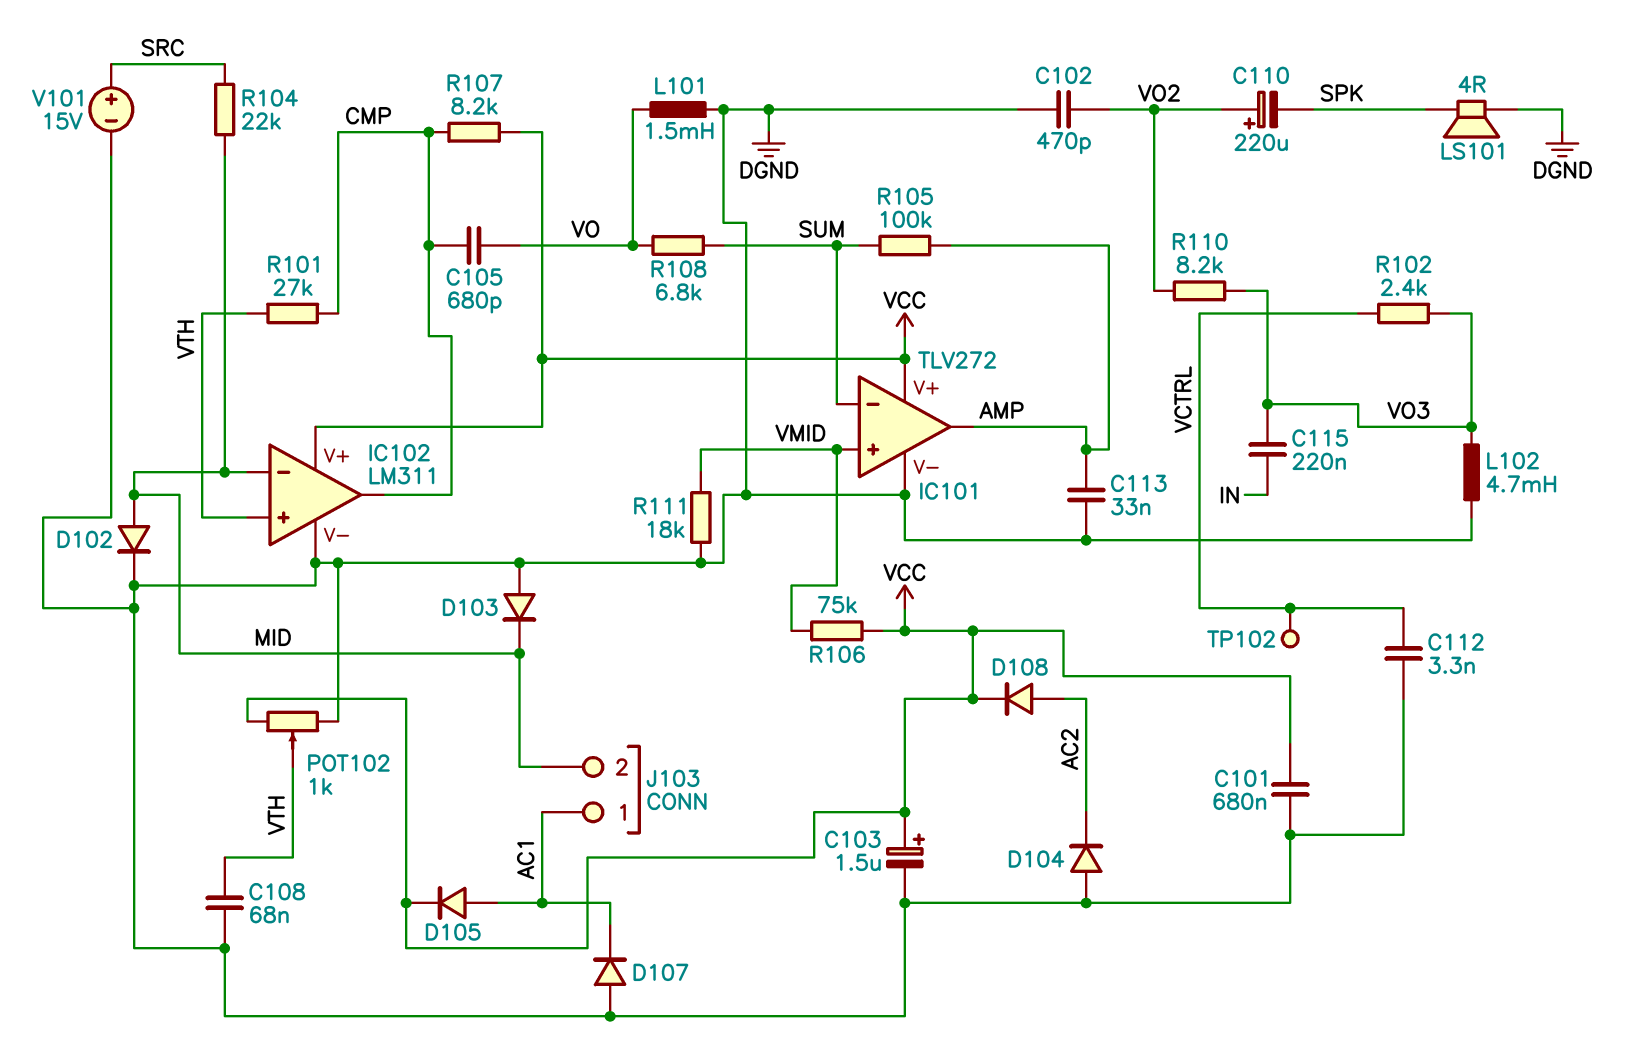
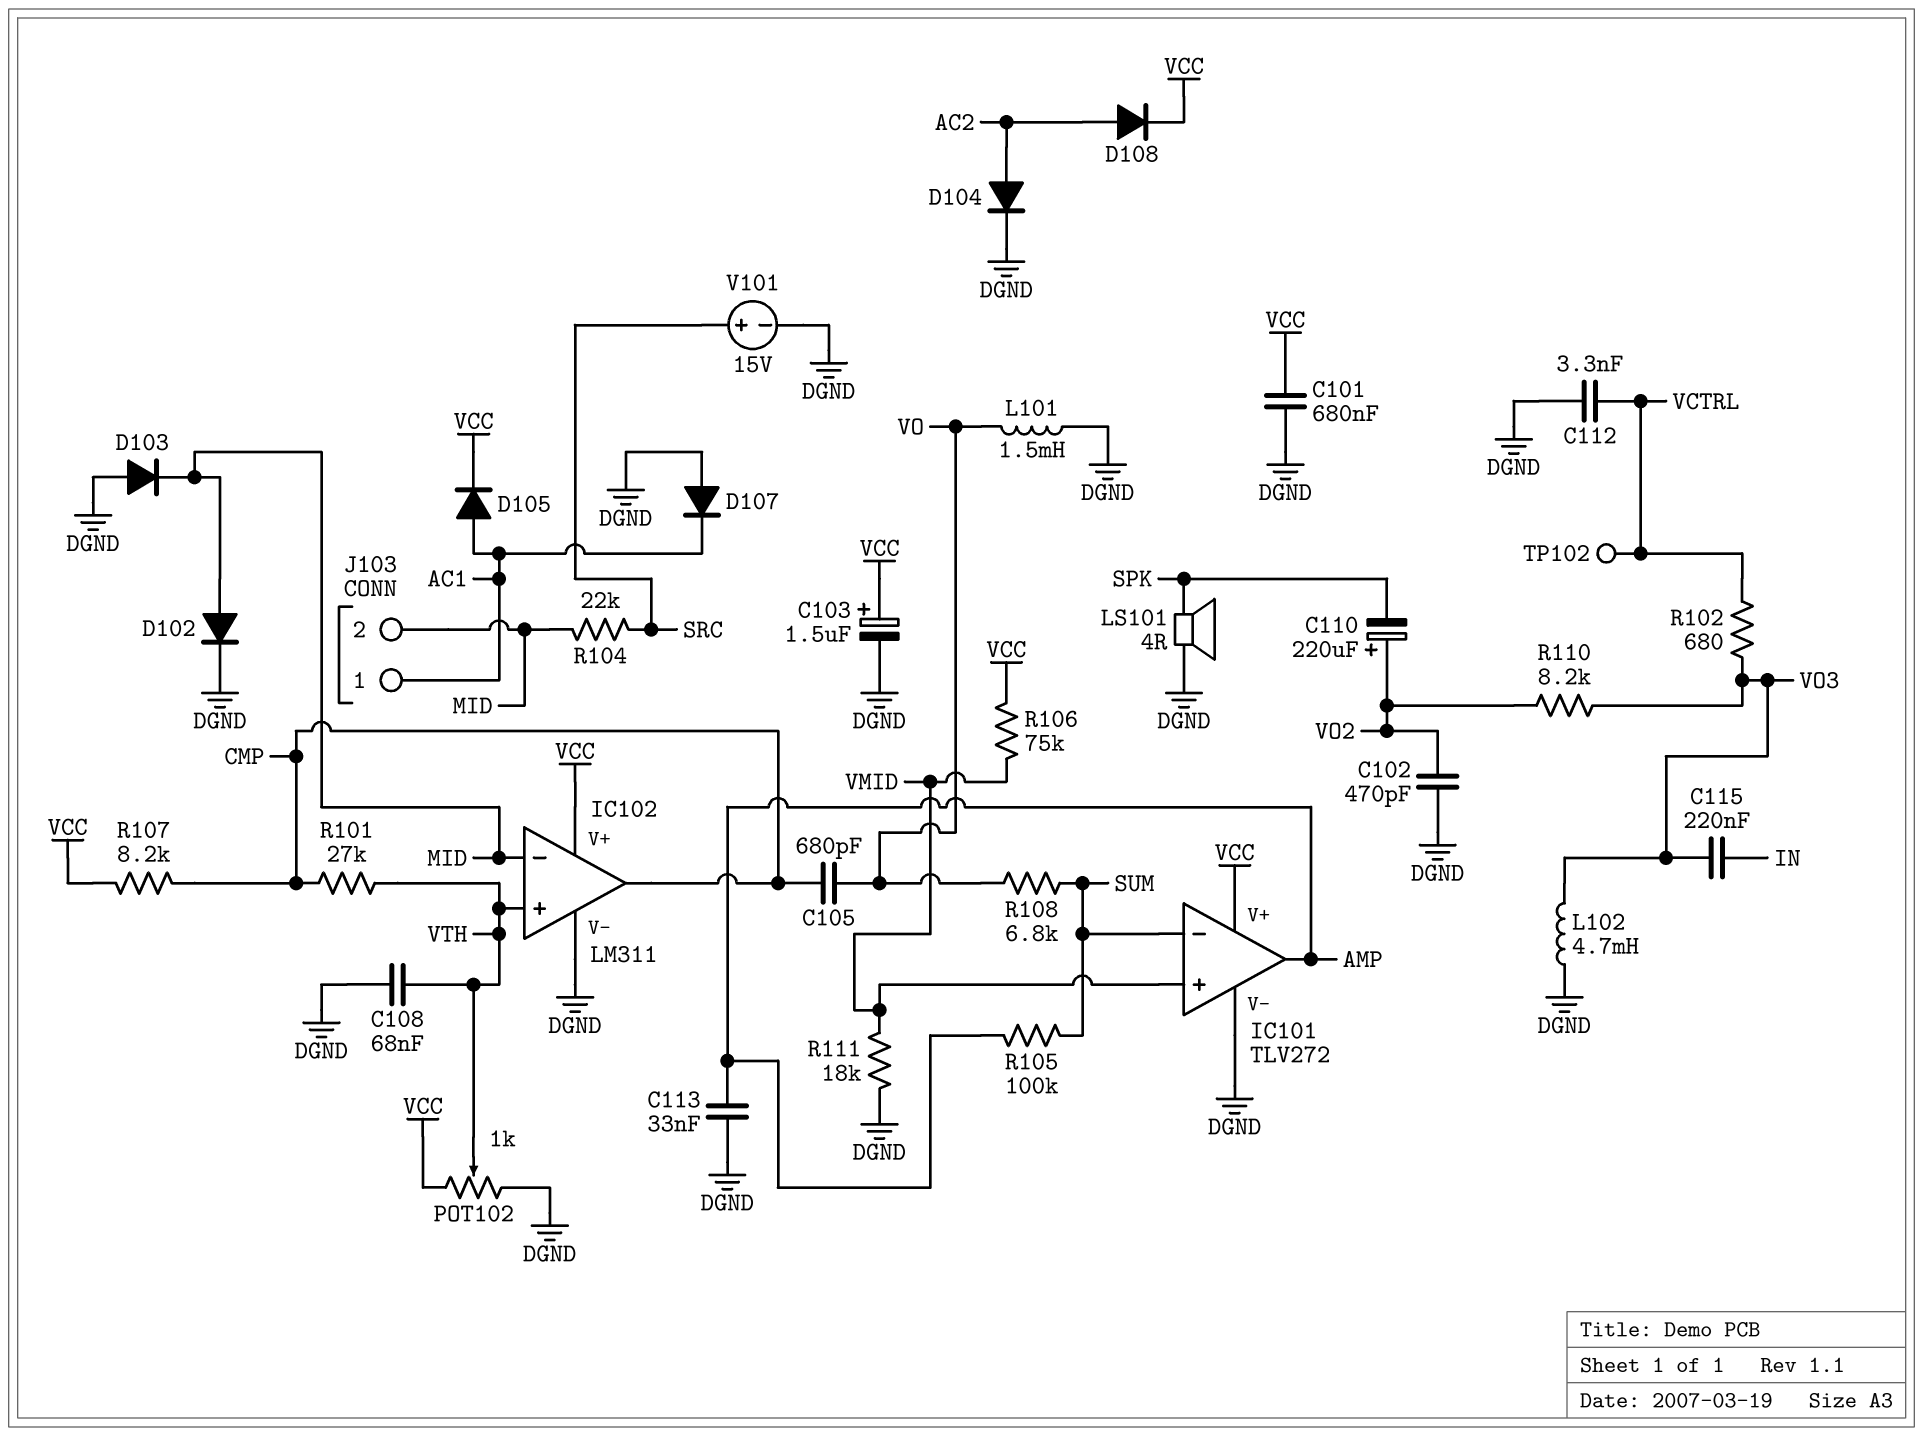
D104: diode (A DGND, K AC2) -> diode (A AC2, K DGND)
R102: 2.4k (VCTRL, VO3) -> 680 (VCTRL, VO3)

